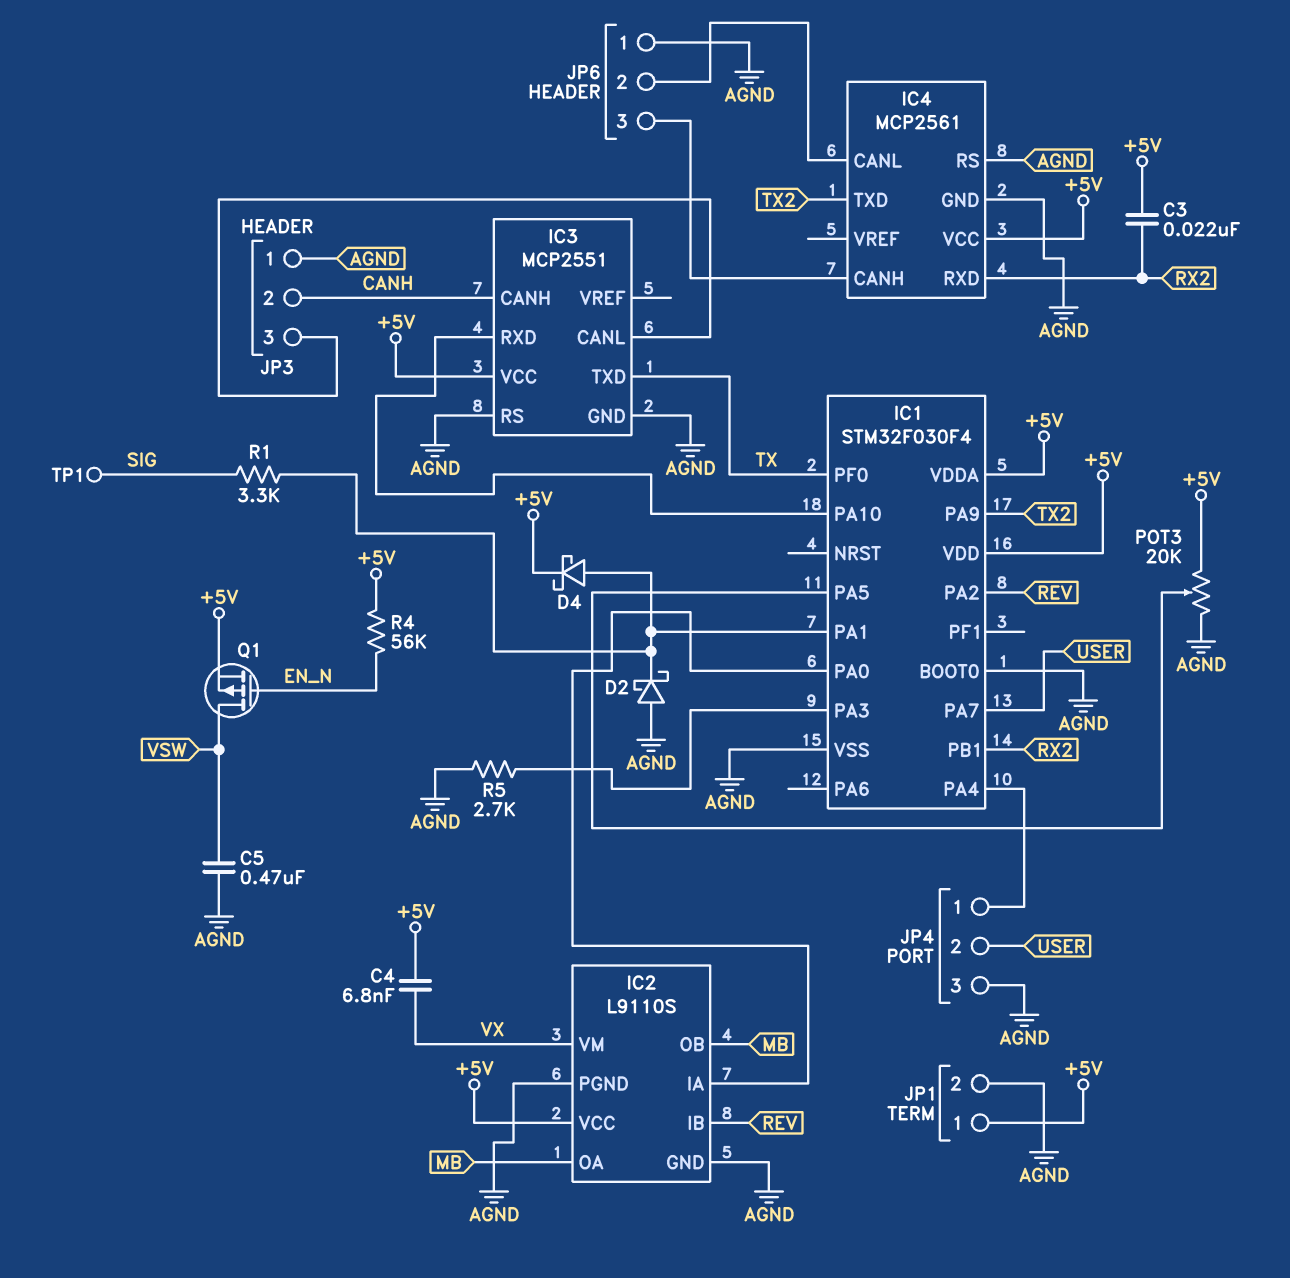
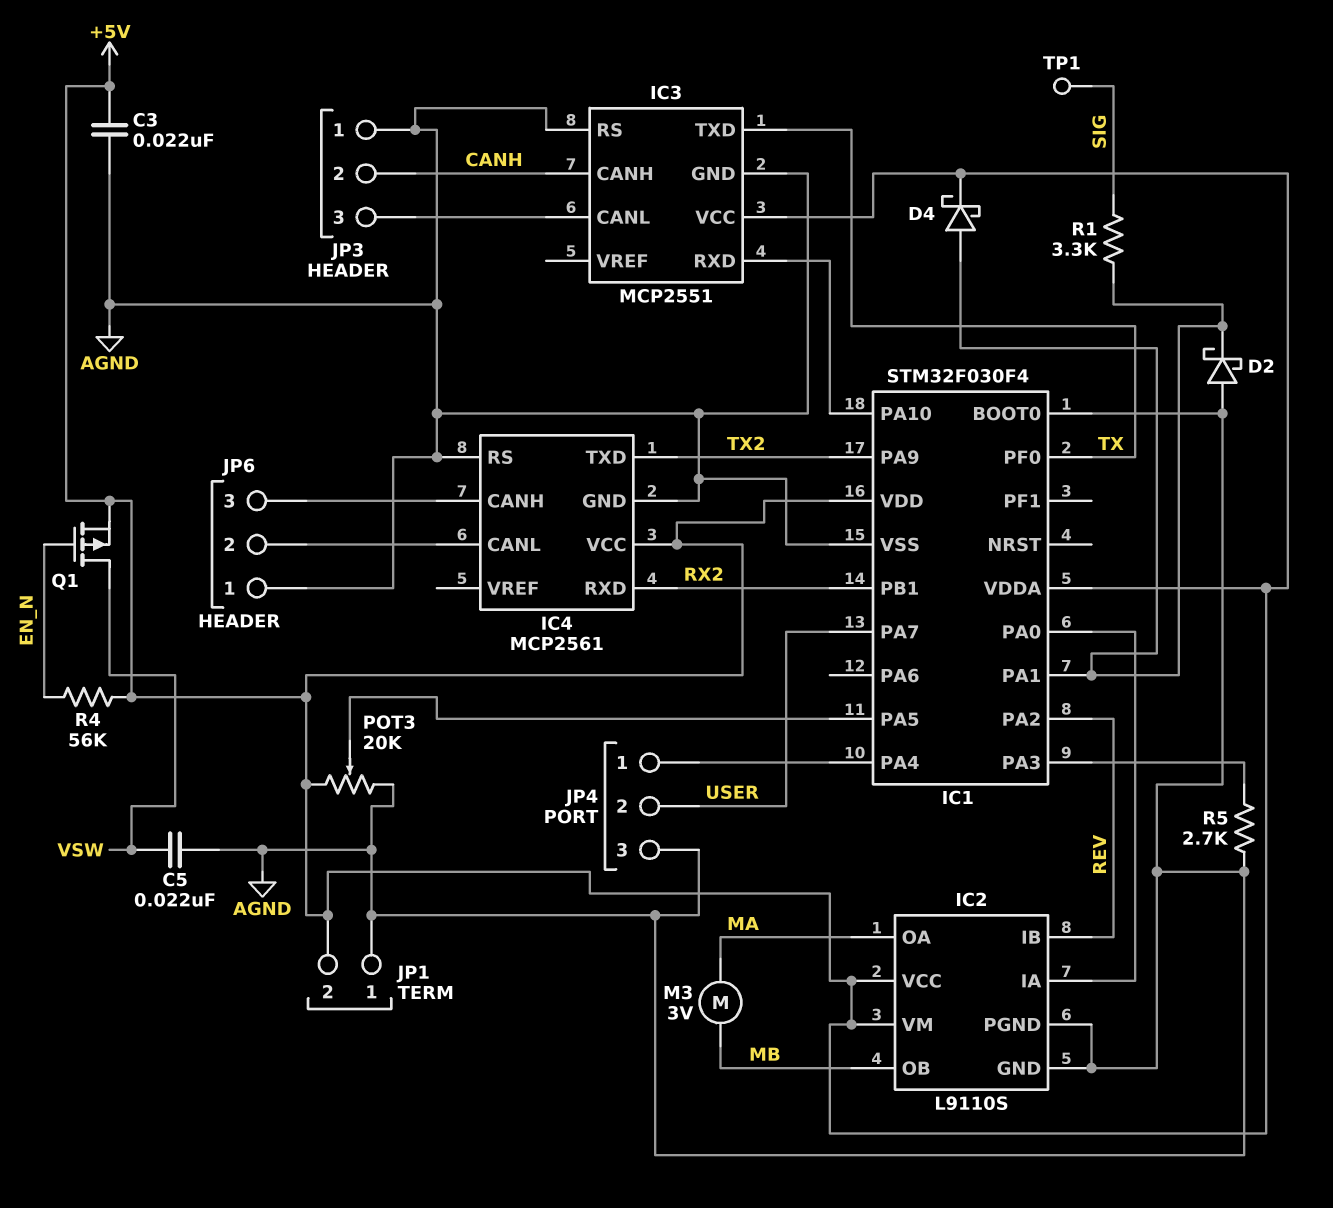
C3: 22nF (+5V, RX2) -> 22nF (+5V, AGND)
C4: 6.8nF (+5V, VX) -> none
C5: 470nF (AGND, VSW) -> 22nF (AGND, VSW)
IC2 pin OA: MB -> MA
IC2 pin VM: VX -> +5V
JP1 pin 1: +5V -> AGND
JP1 pin 2: AGND -> +5V
M3: none -> motor 3V (MA, MB)

